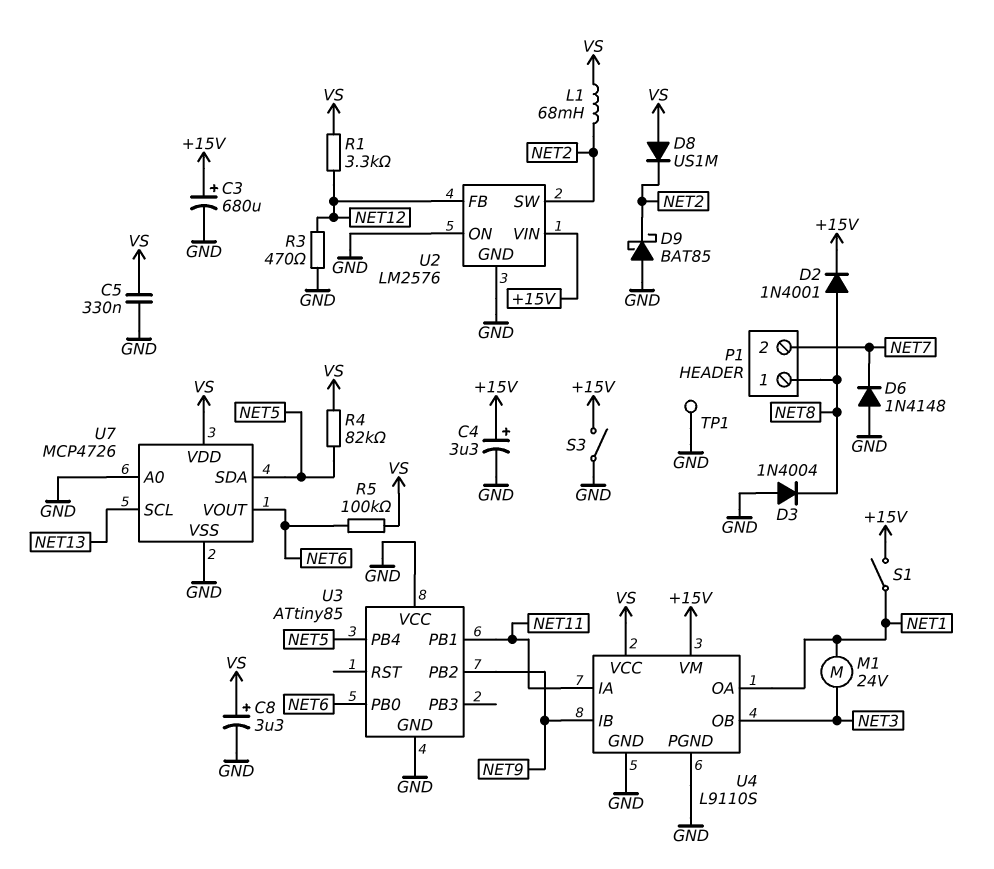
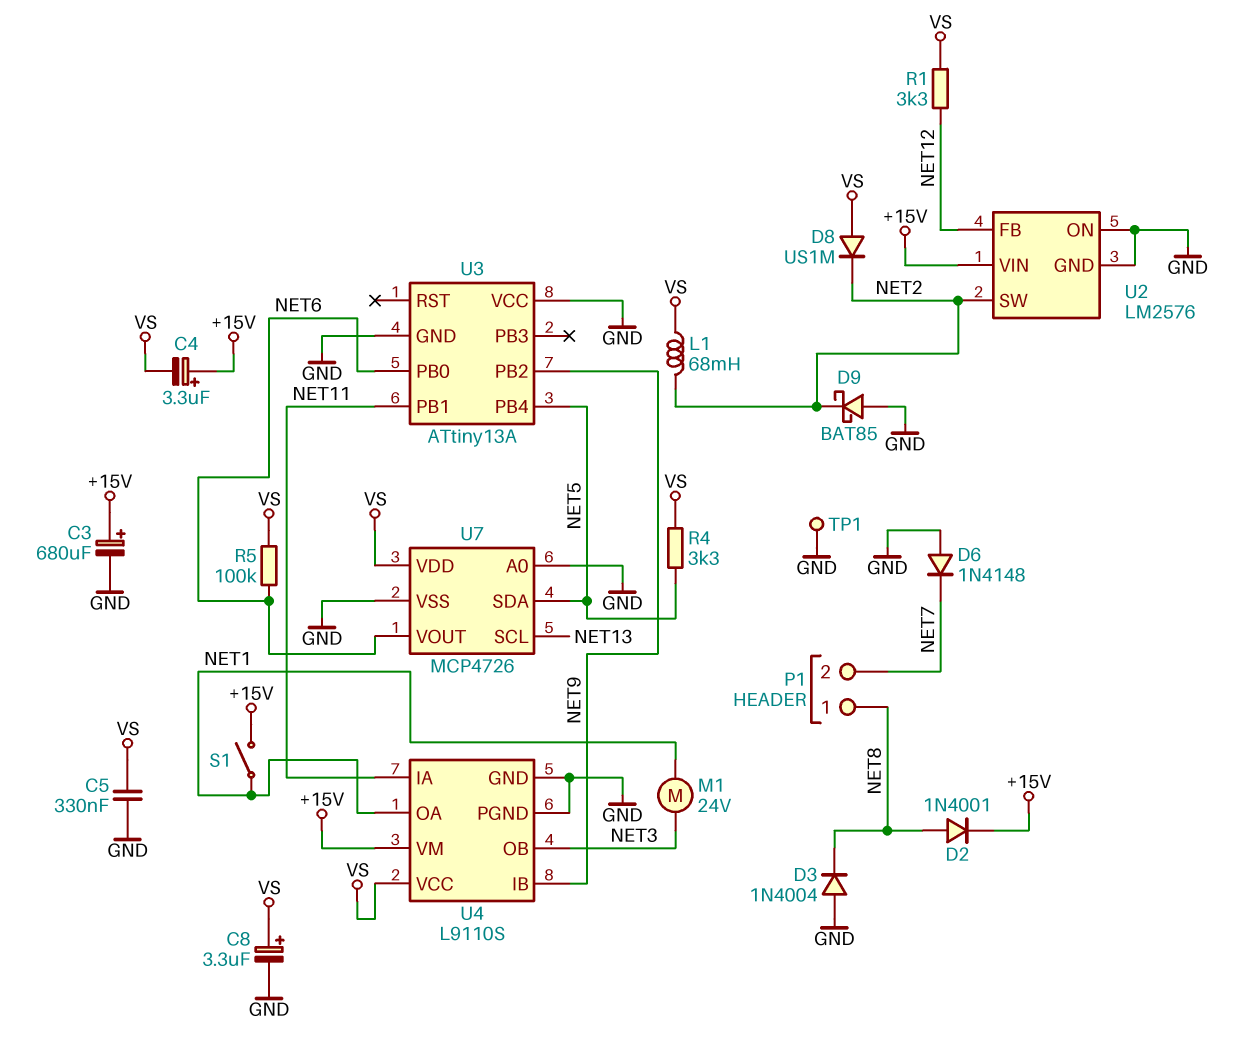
C4: 3.3uF (plus +15V, minus GND) -> 3.3uF (plus +15V, minus VS)
R3: 470 (GND, NET12) -> none
R4: 82k (NET5, VS) -> 3.3k (NET5, VS)
S3: switch (+15V, GND) -> none
U3: ATtiny85 -> ATtiny13A

